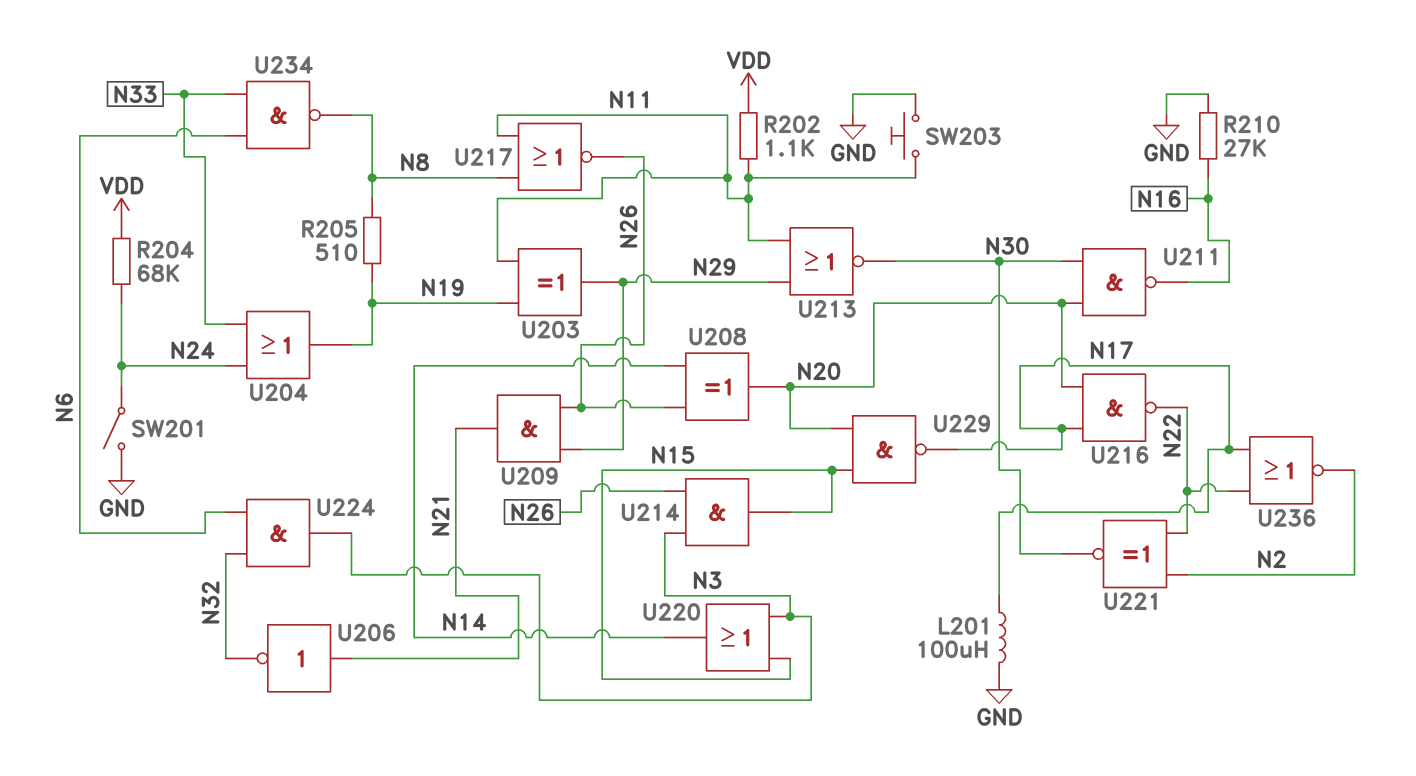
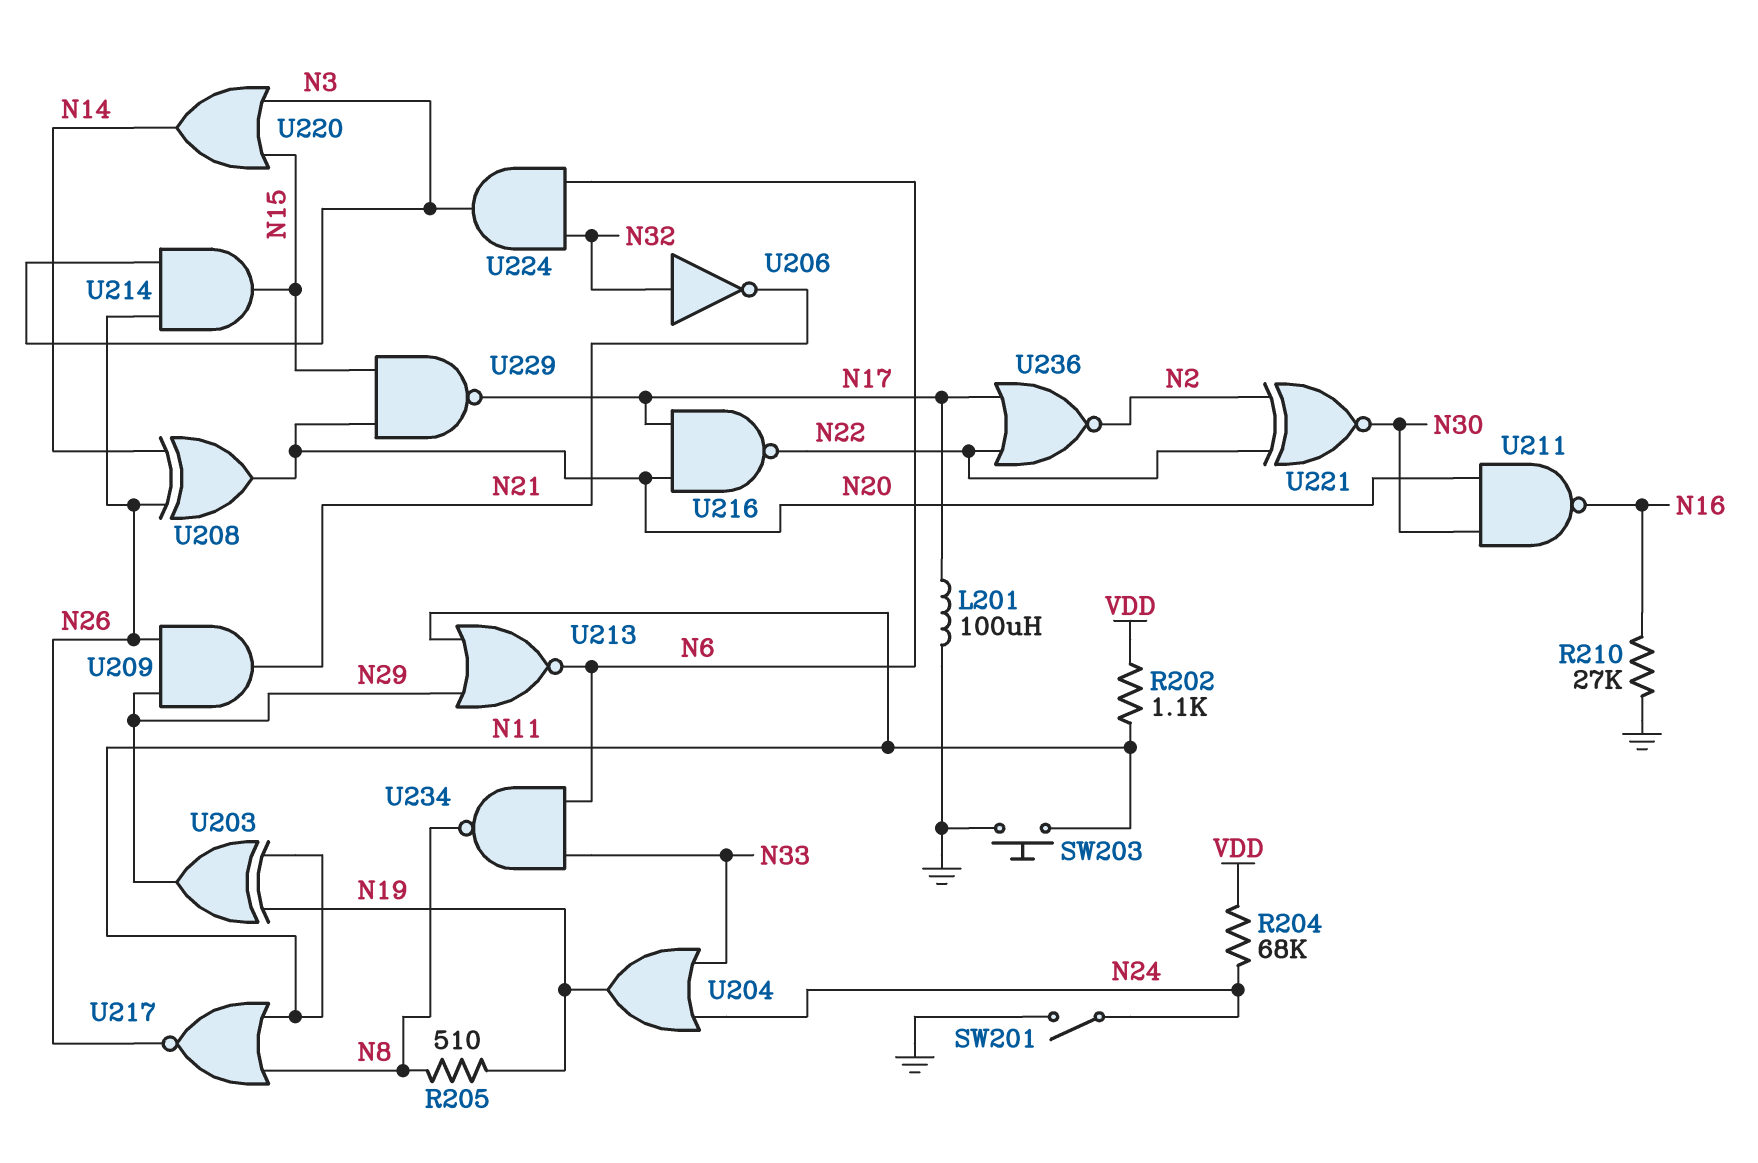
U206: NOT (in N21, out N32) -> NOT (in N32, out N21)
U213: NOR (in N11, in N29, out N30) -> NOR (in N11, in N29, out N6)

